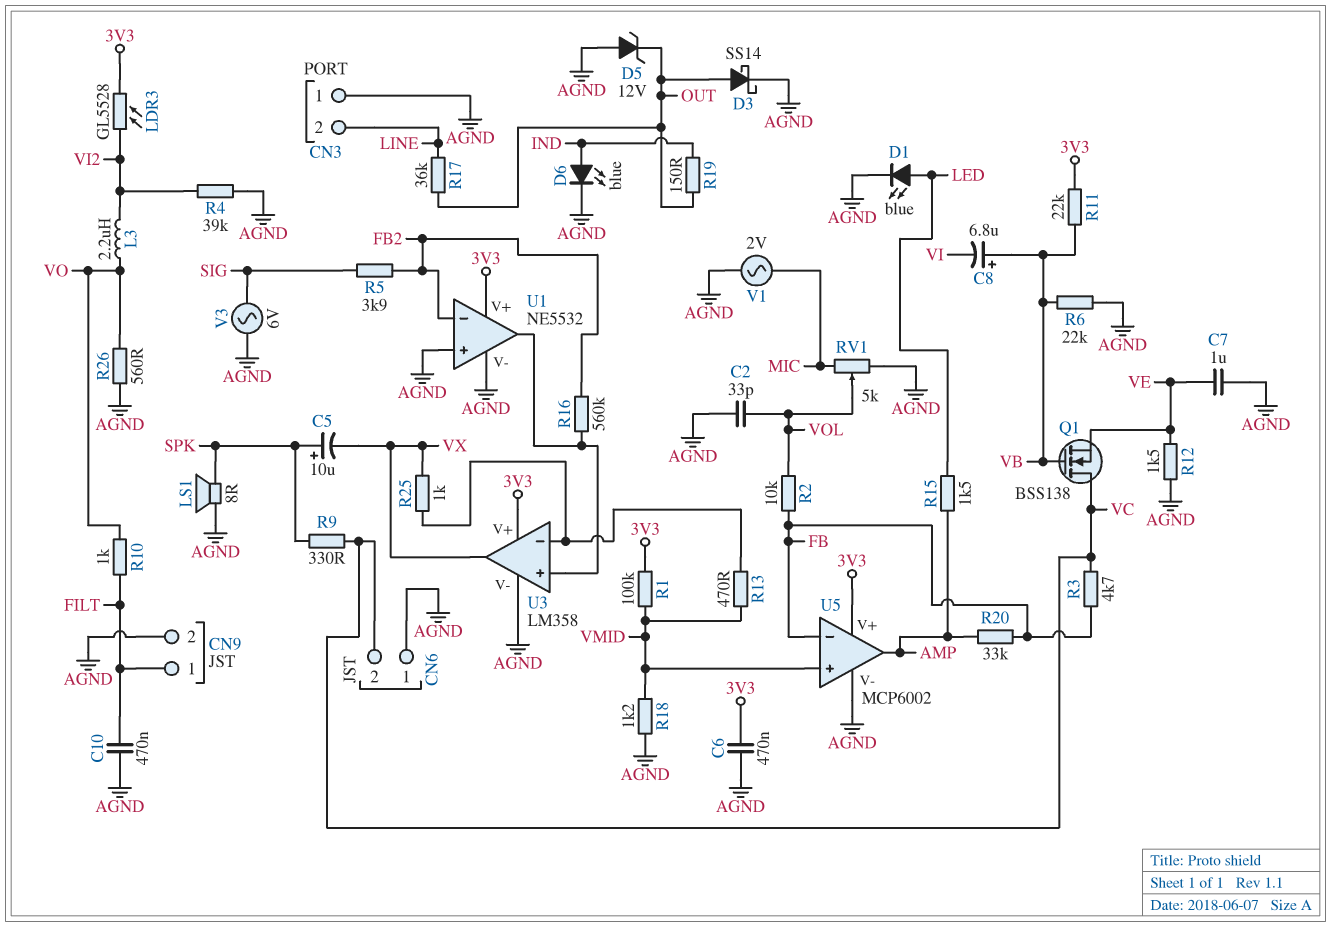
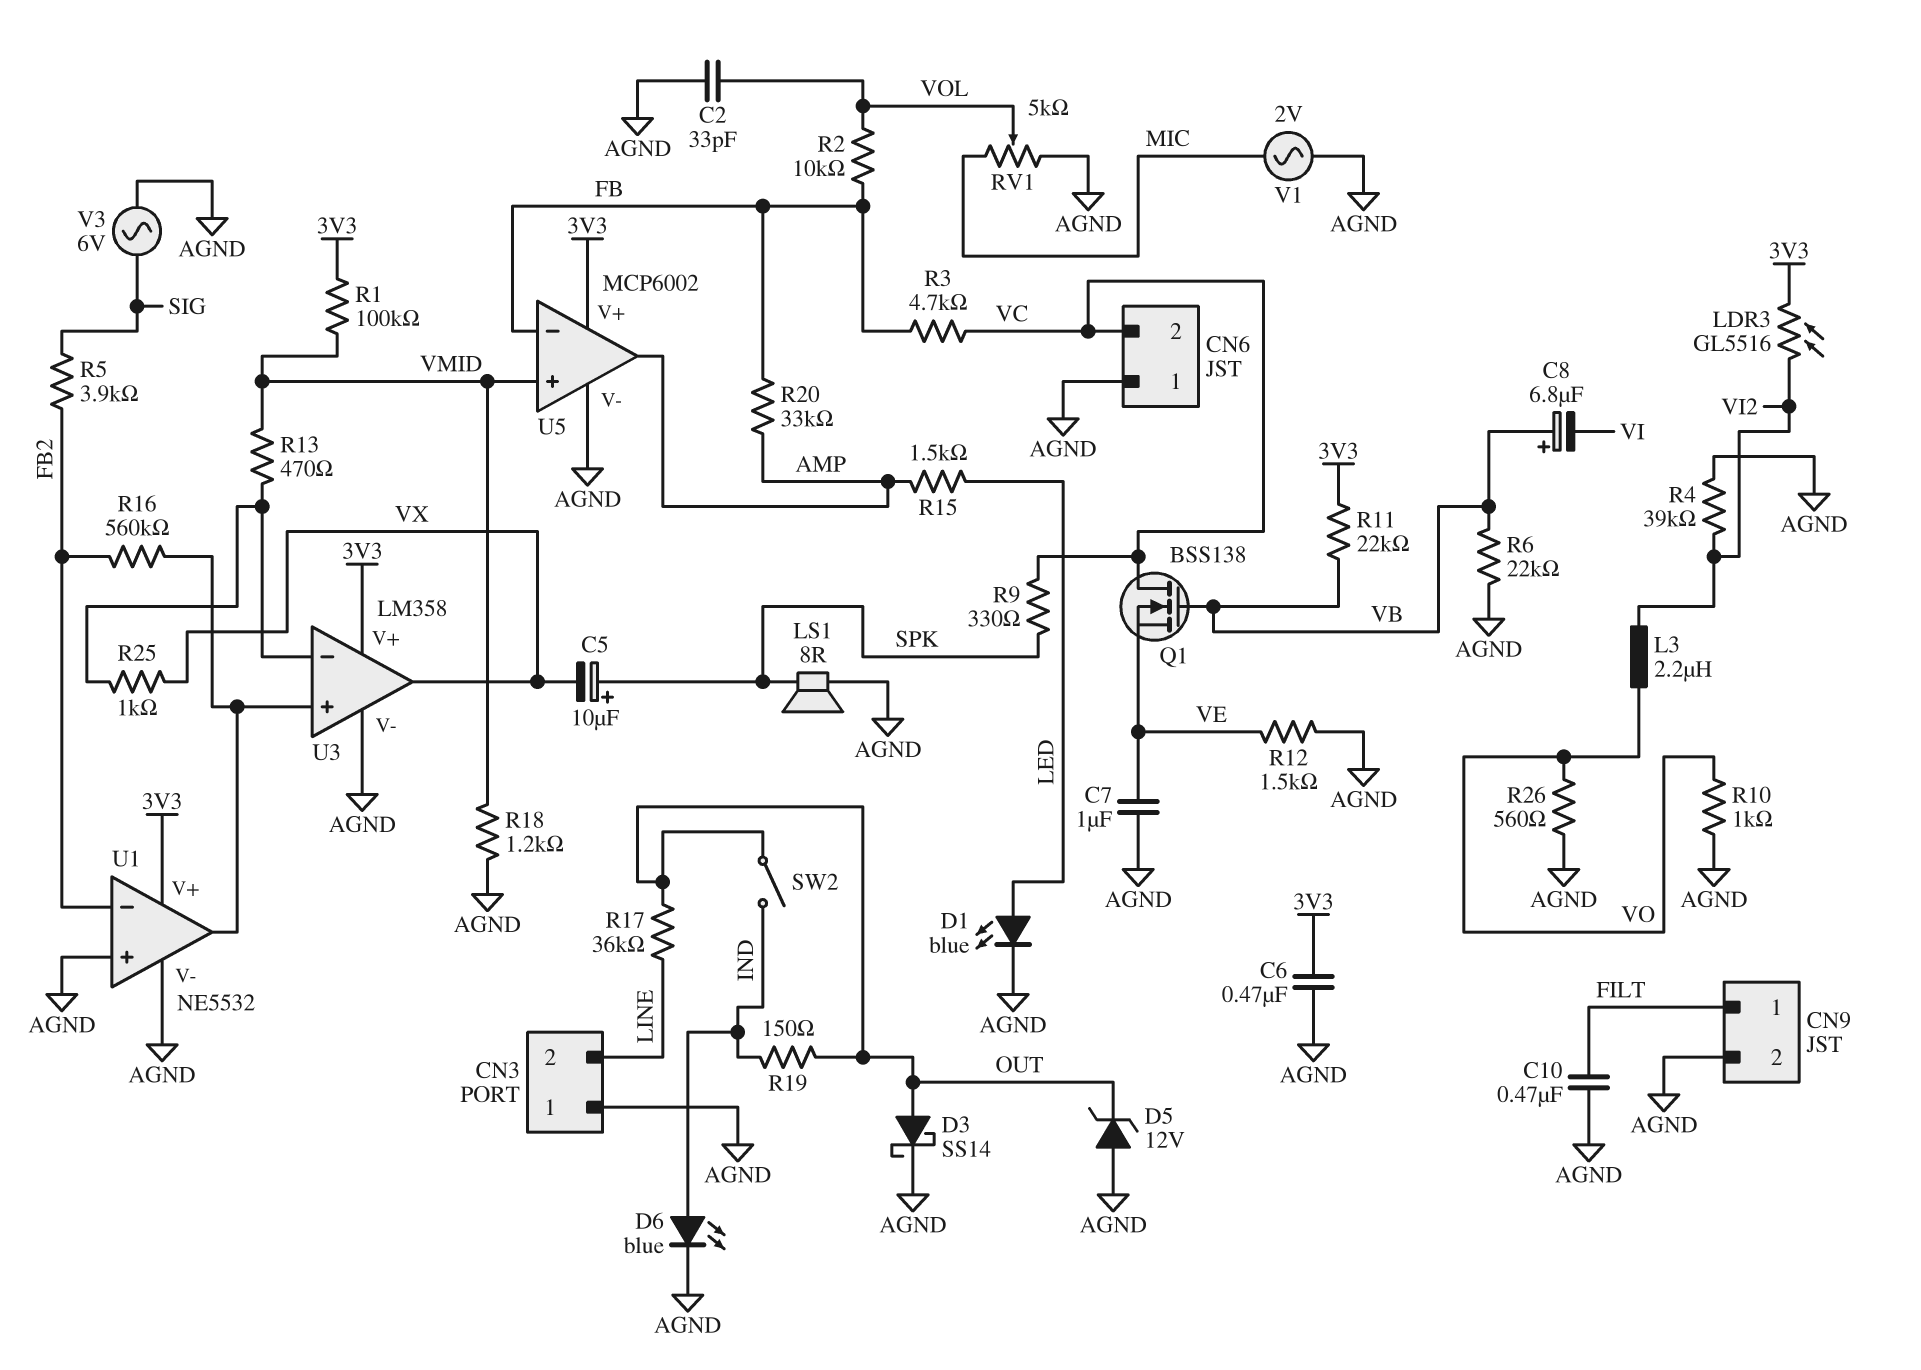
LDR3: GL5528 (3V3, VI2) -> GL5516 (3V3, VI2)
R10: 1k (FILT, VO) -> 1k (AGND, VO)
SW2: none -> switch (IND, OUT)

